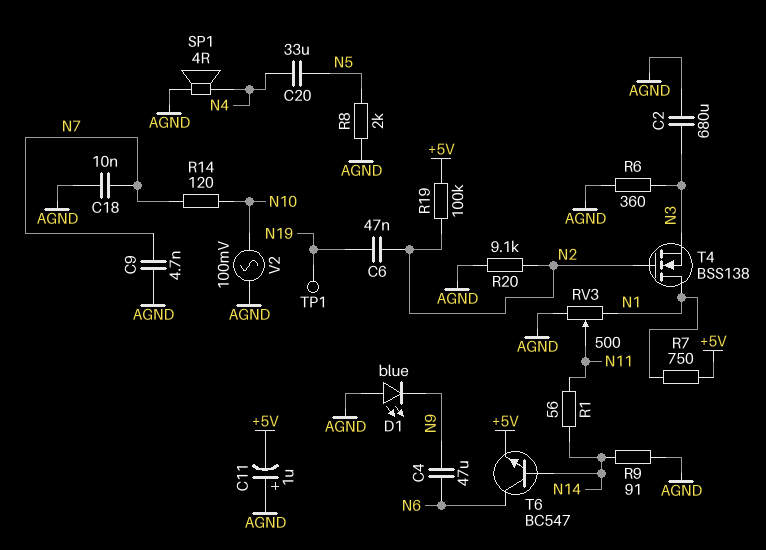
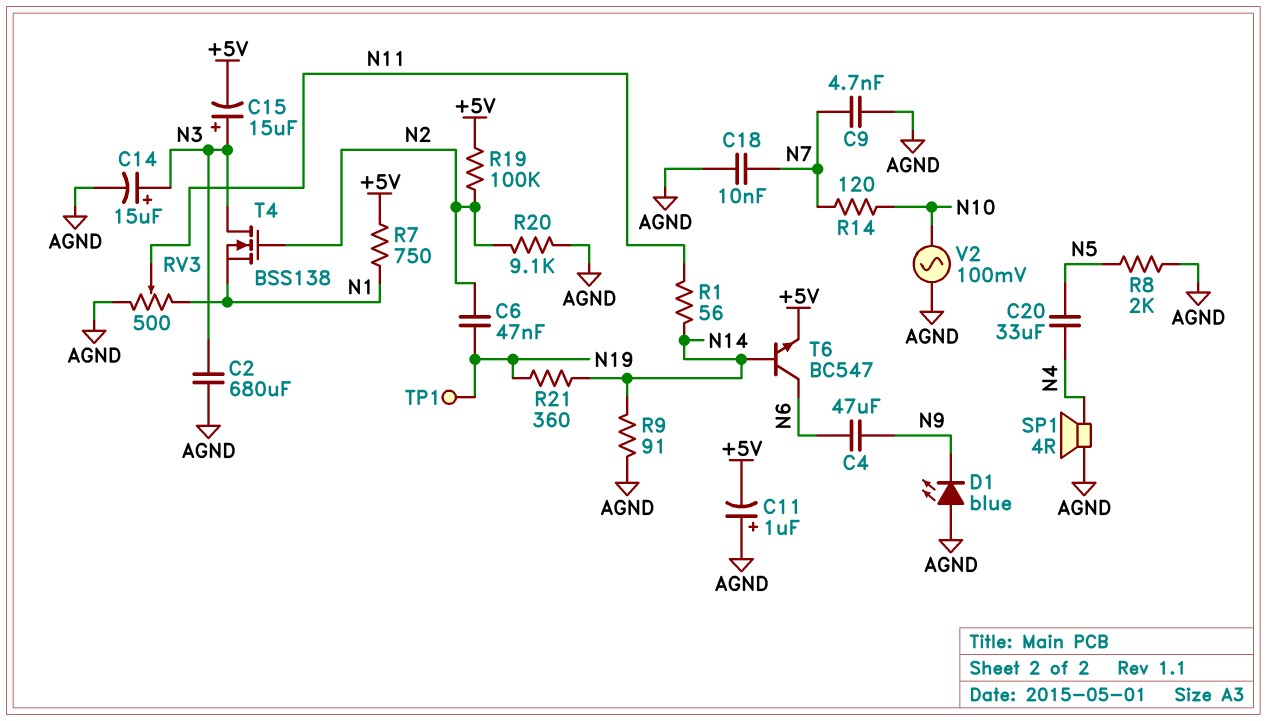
C14: none -> 15uF (plus N3, minus AGND)
C15: none -> 15uF (plus N3, minus +5V)
R6: 360 (AGND, N3) -> none
R21: none -> 360 (N14, N19)
T4: NMOS BSS138 (G N2, D N1, S N3) -> NMOS BSS138 (G N2, D N3, S N1)

